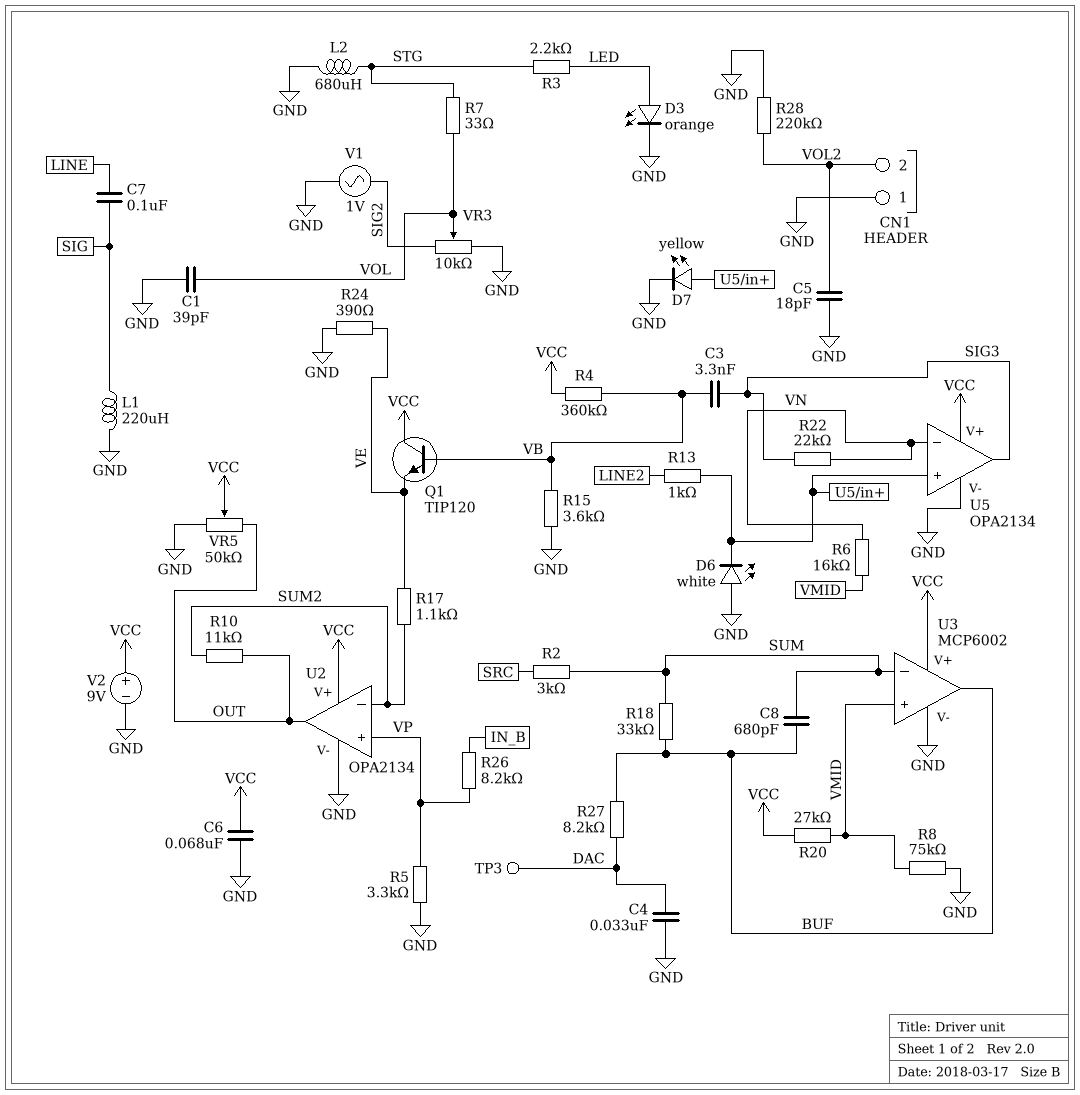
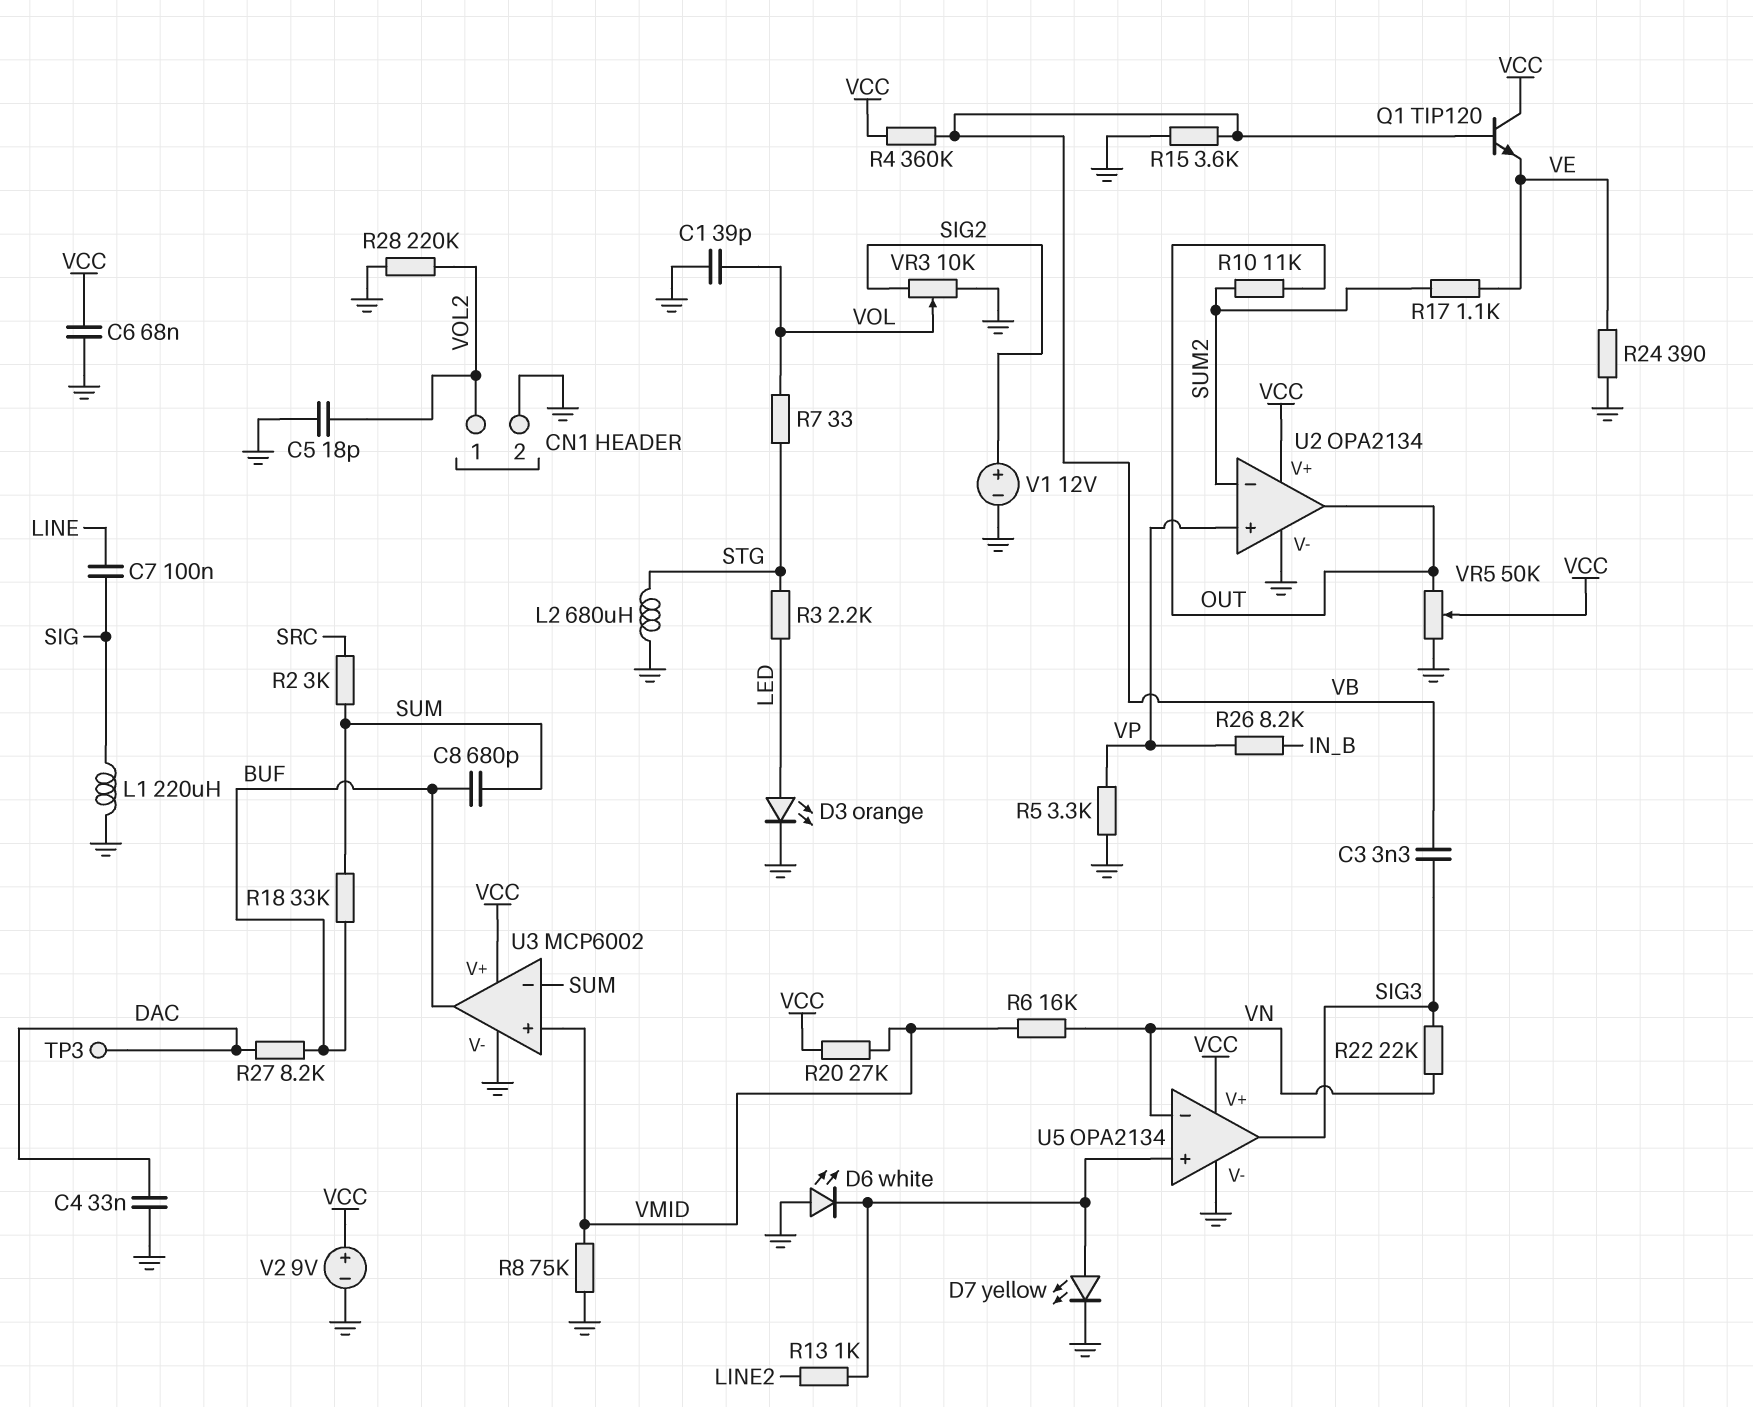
CN1 pin 1: GND -> VOL2
CN1 pin 2: VOL2 -> GND
V1: AC 1V (GND, SIG2) -> 12V (plus SIG2, minus GND)

